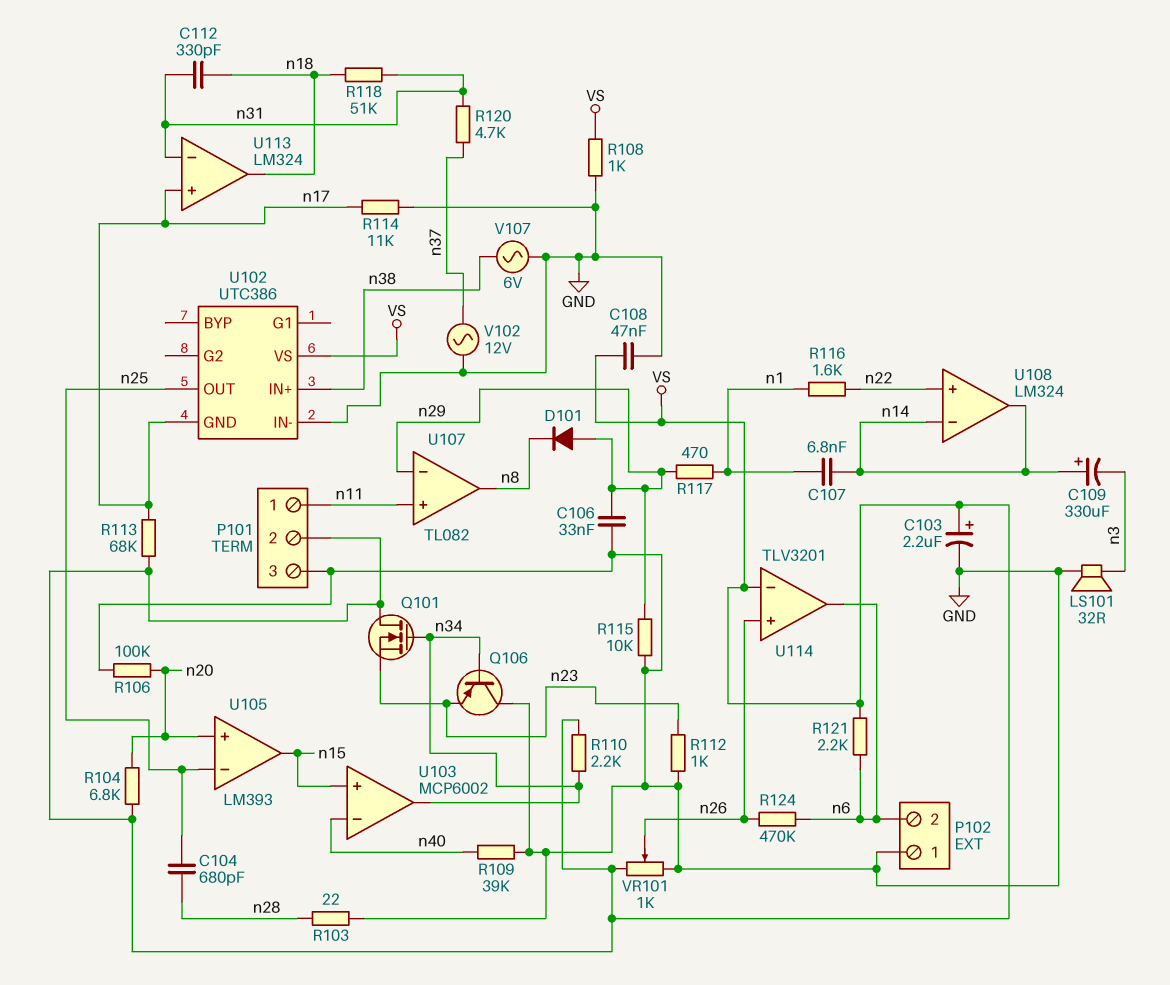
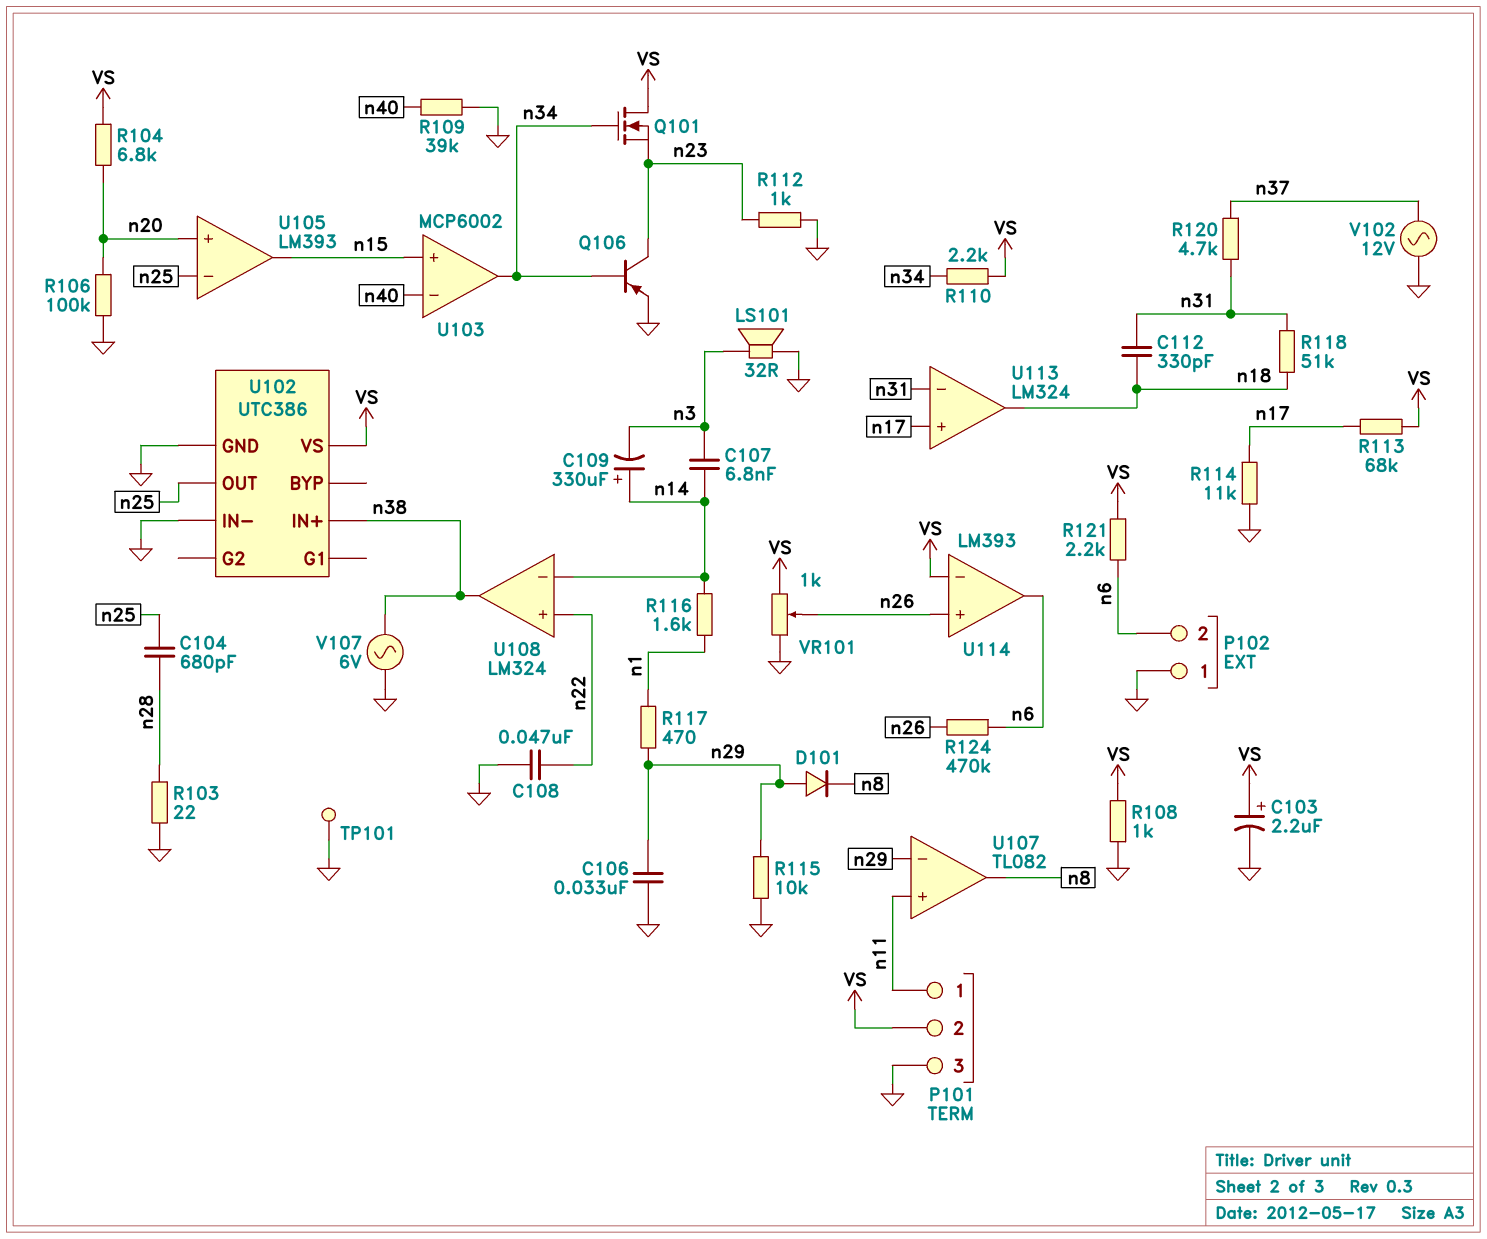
C107: 6.8nF (n1, n14) -> 6.8nF (n3, n14)
C108: 47nF (GND, VS) -> 47nF (GND, n22)
Q106: PNP (B n34, C GND, E n23) -> PNP (B n34, C n23, E GND)
R116: 1.6k (n1, n22) -> 1.6k (n1, n14)
TP101: none -> test point (GND)
U102 pin GND: n17 -> GND
U108 pin out: n14 -> n38
U114: TLV3201 -> LM393

